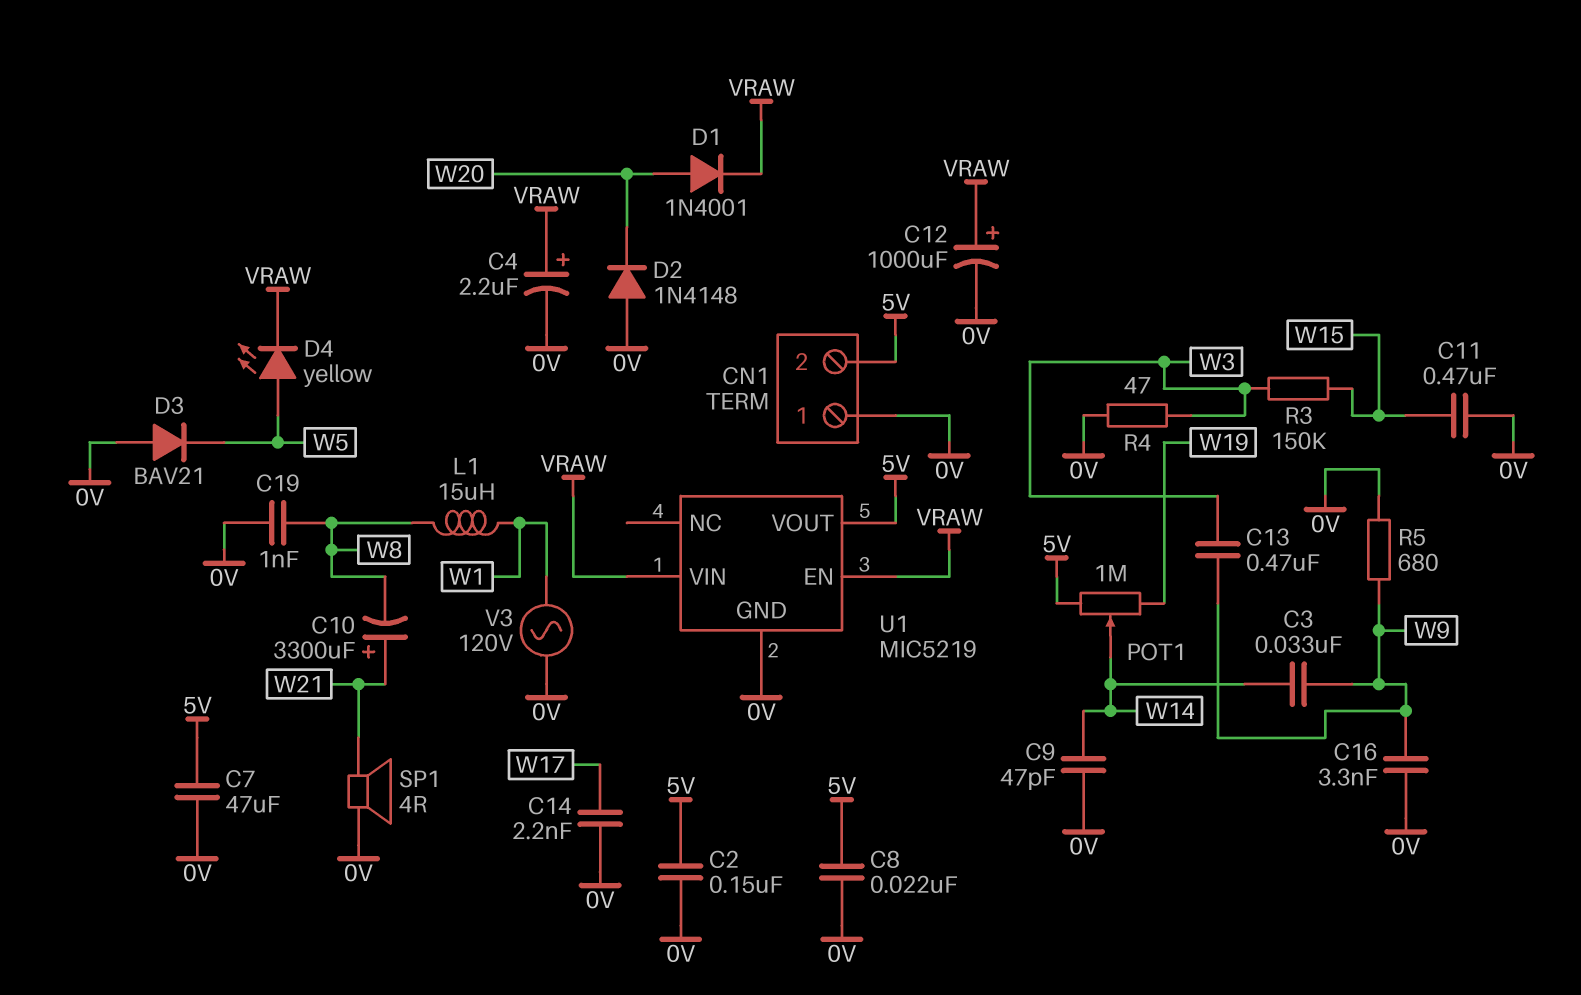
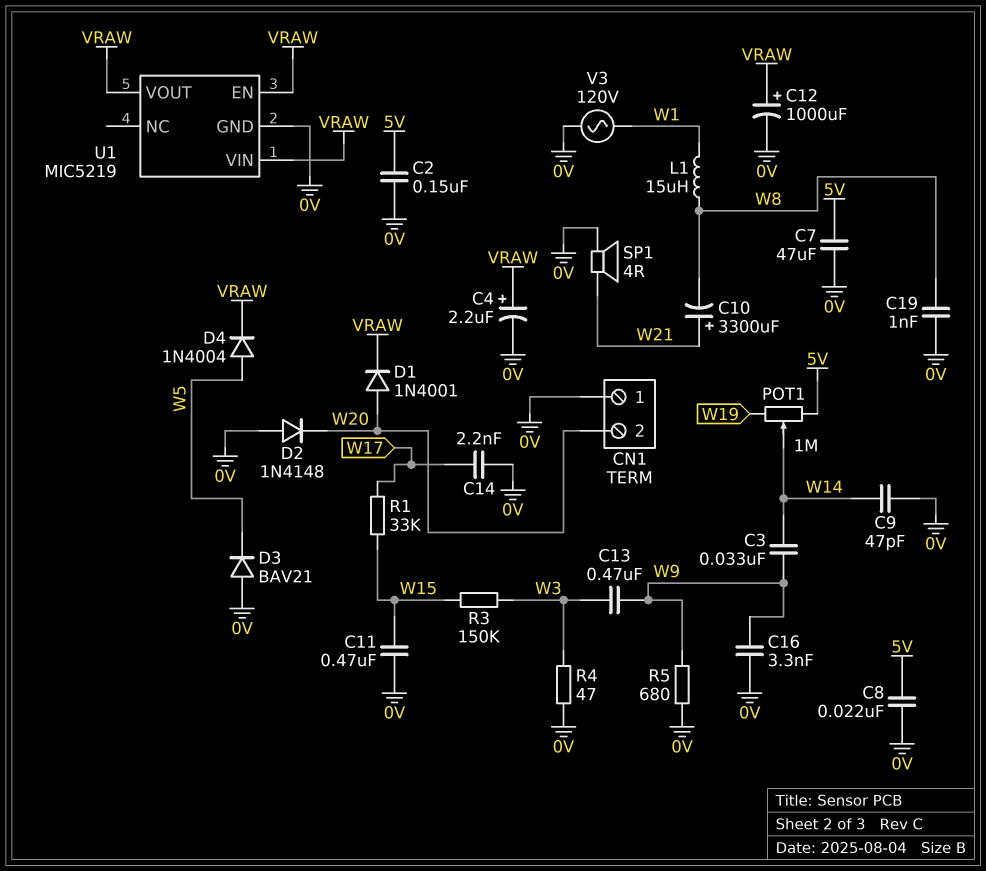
CN1 pin 2: 5V -> W20
D4: LED yellow (A W5, K VRAW) -> diode 1N4004 (A W5, K VRAW)
R1: none -> 33k (W15, W17)
U1 pin VOUT: 5V -> VRAW

